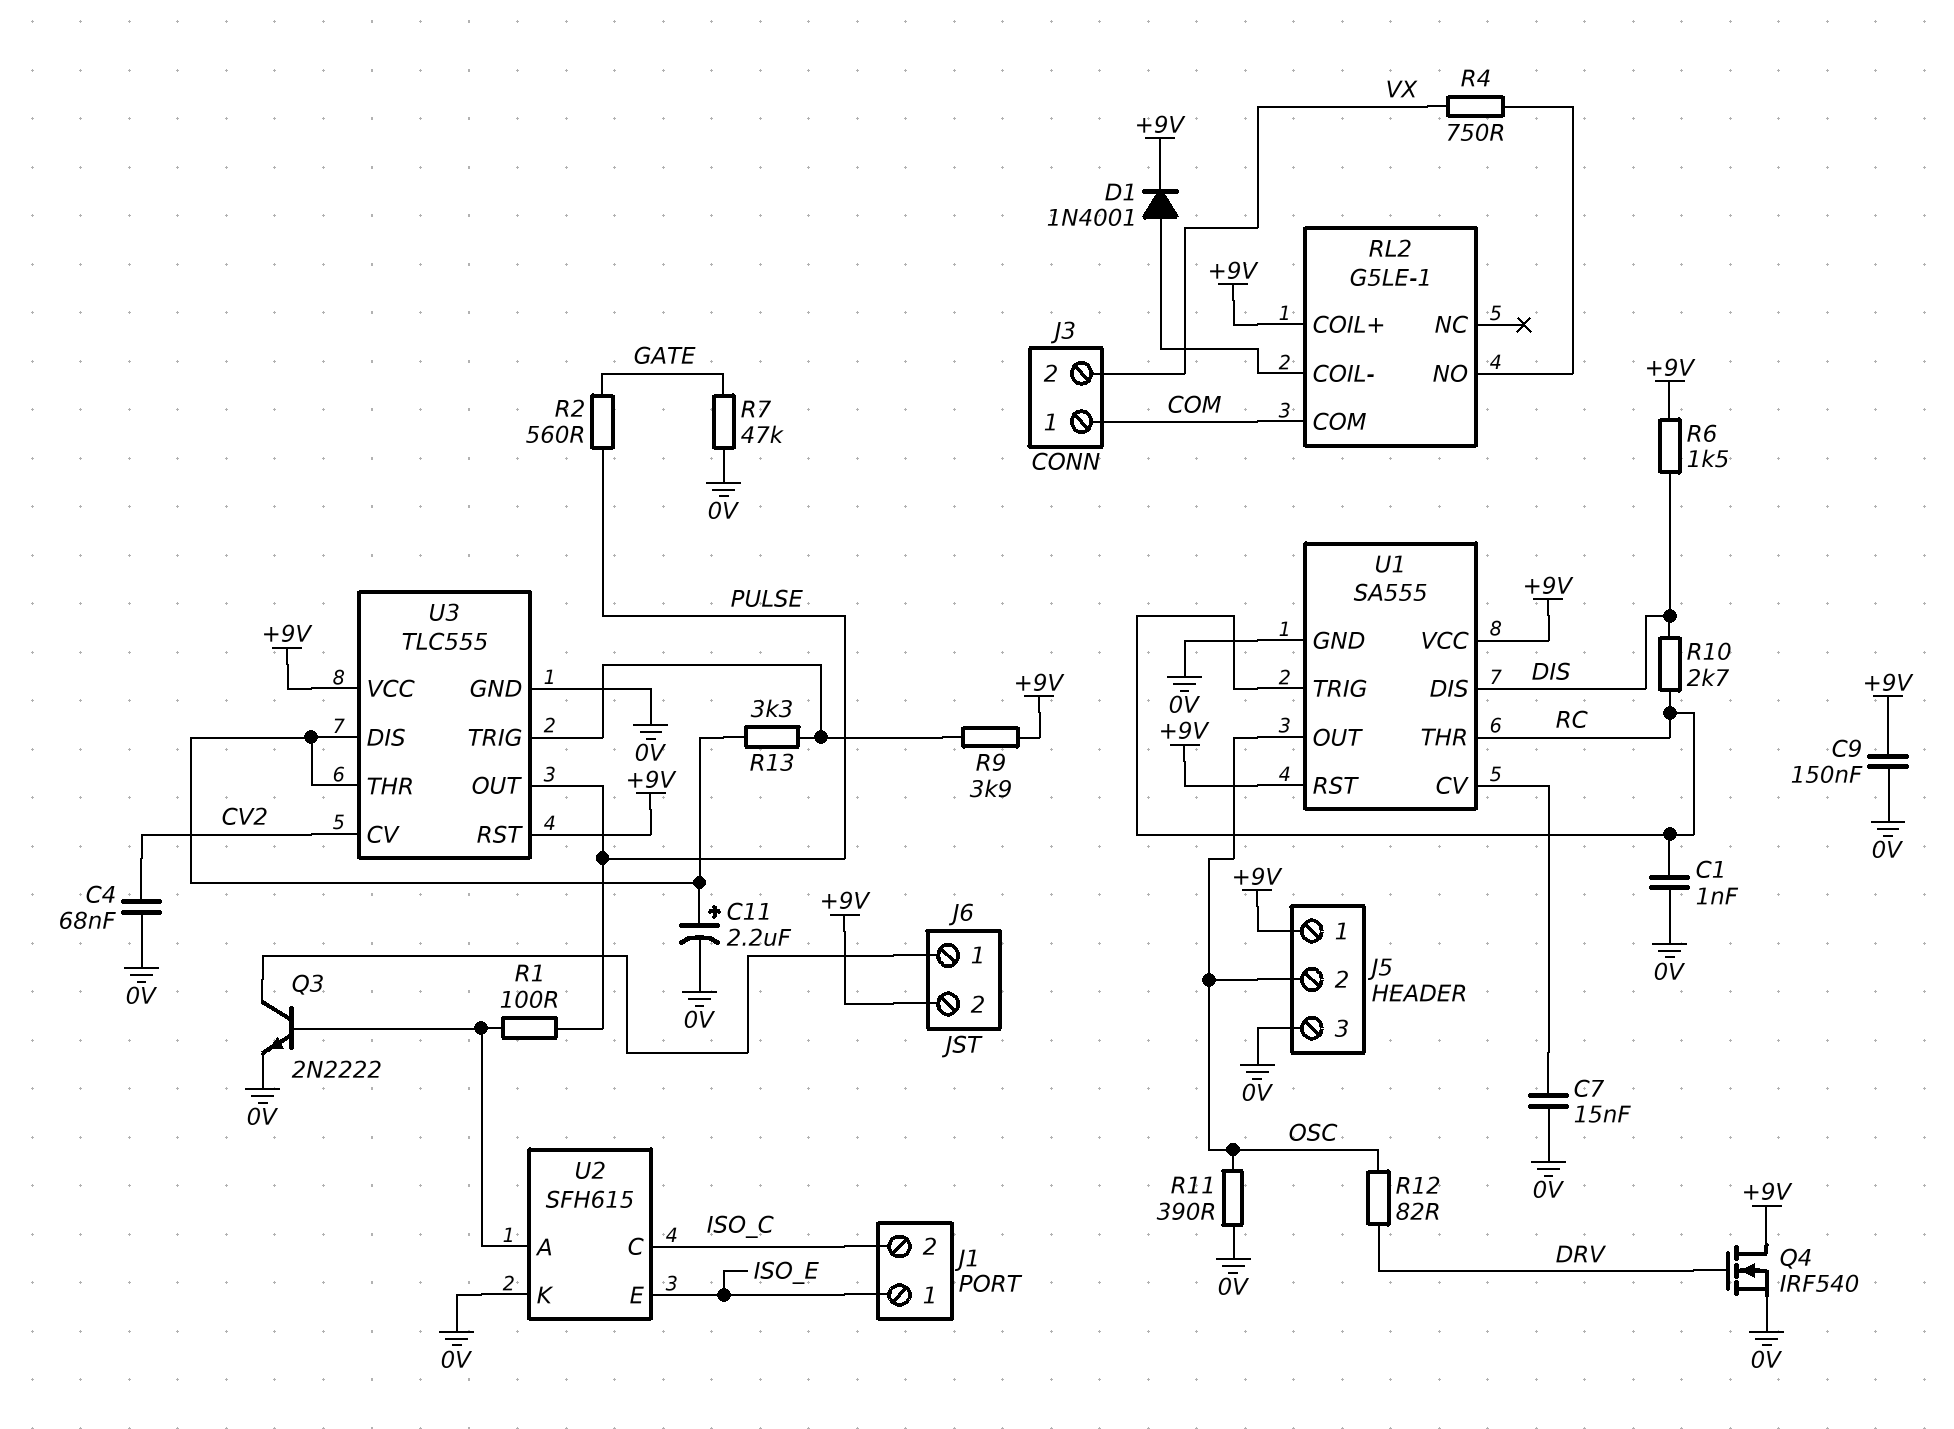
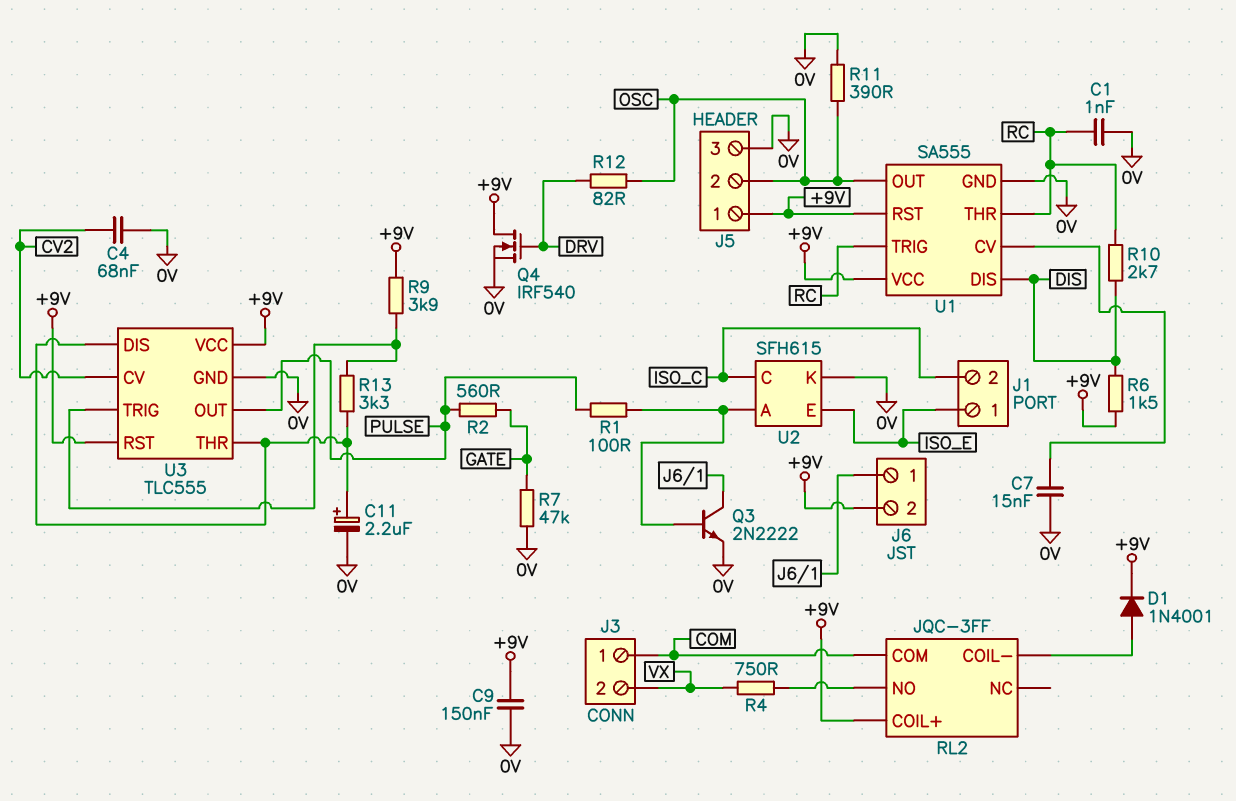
RL2: G5LE-1 -> JQC-3FF

